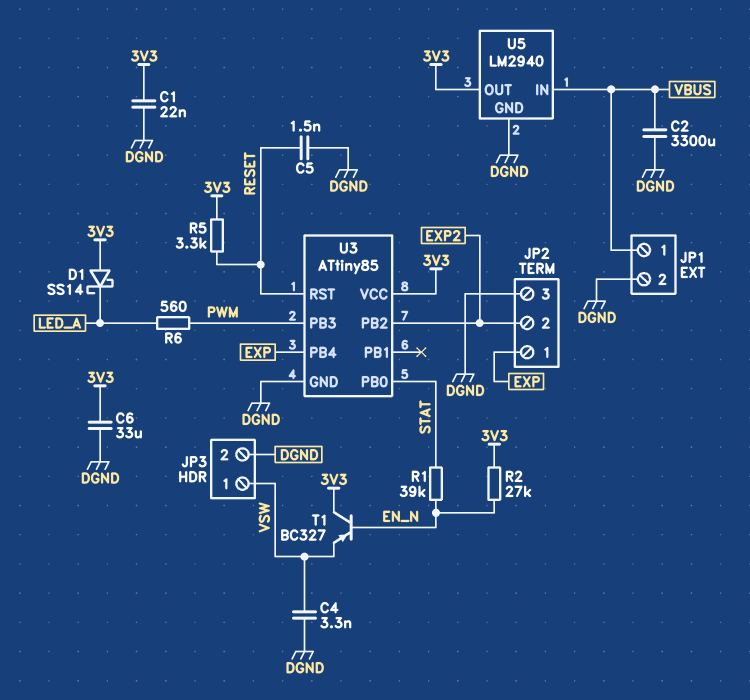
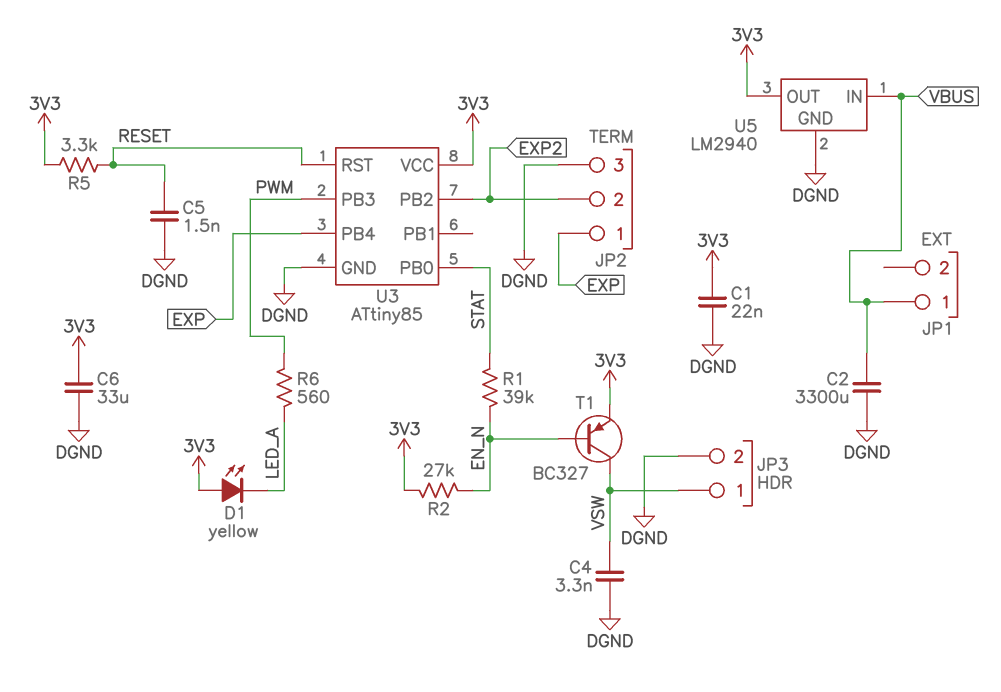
D1: schottky SS14 (A 3V3, K LED_A) -> LED yellow (A 3V3, K LED_A)
JP1 pin 2: DGND -> none
T1: PNP BC327 (B EN_N, C 3V3, E VSW) -> PNP BC327 (B EN_N, C VSW, E 3V3)

